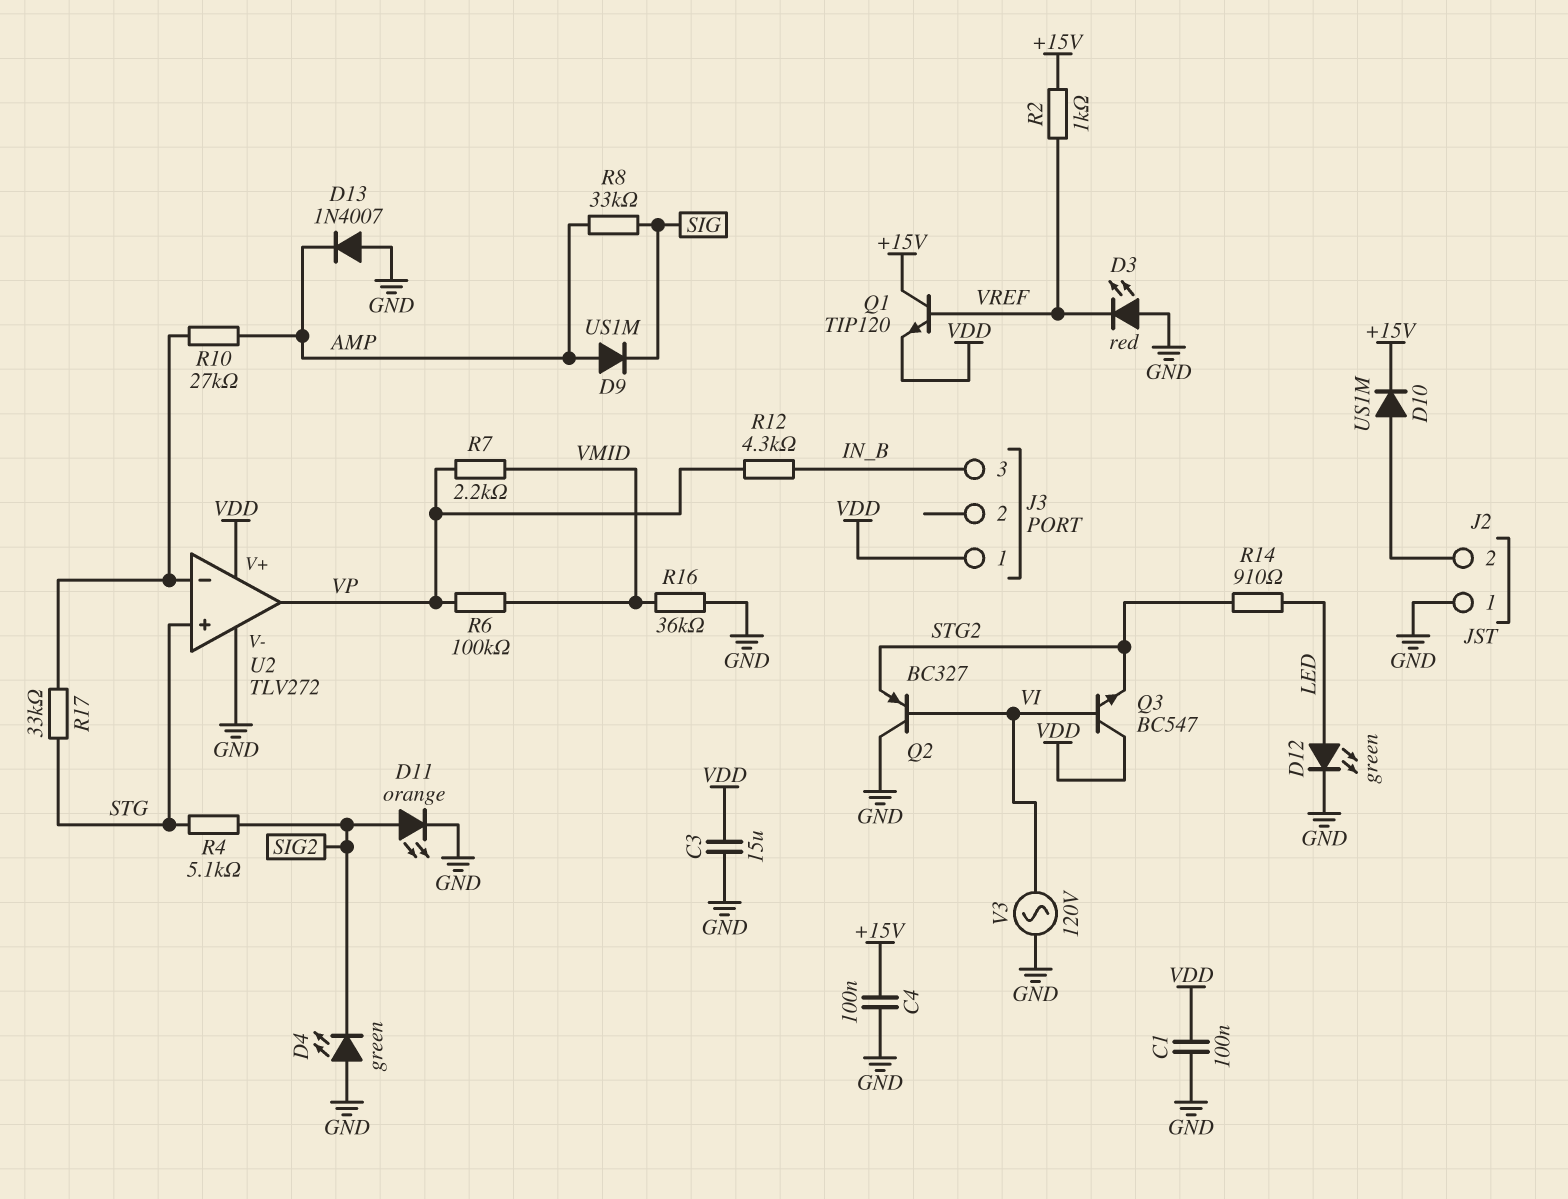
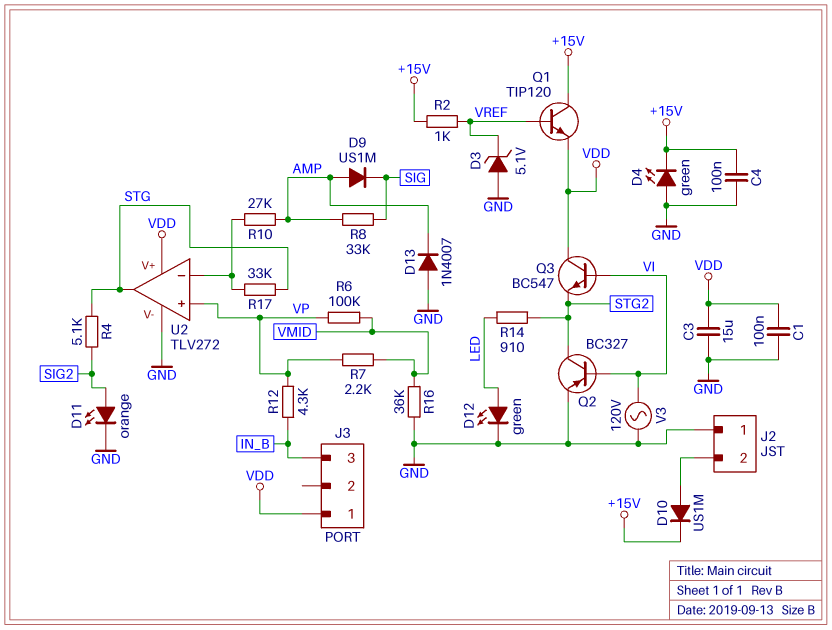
D3: LED red (A GND, K VREF) -> zener 5.1V (A GND, K VREF)
D4: LED green (A GND, K SIG2) -> LED green (A GND, K +15V)
Q2: PNP BC327 (B VI, C GND, E STG2) -> PNP BC327 (B VI, C STG2, E GND)
U2 pin in+: STG -> VP
U2 pin out: VP -> STG

